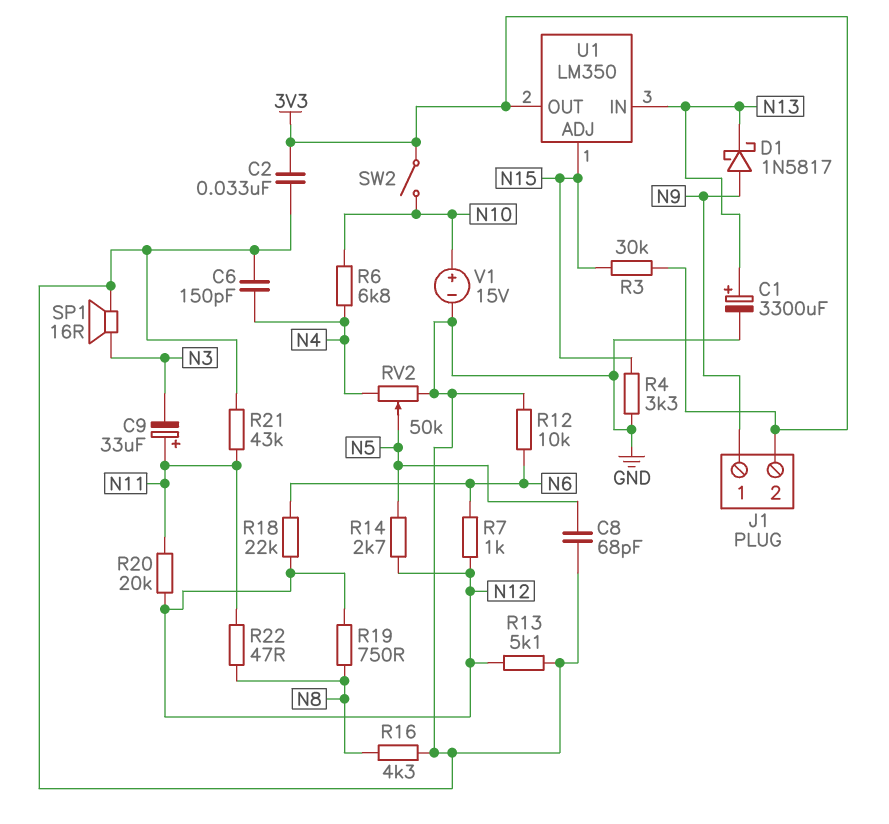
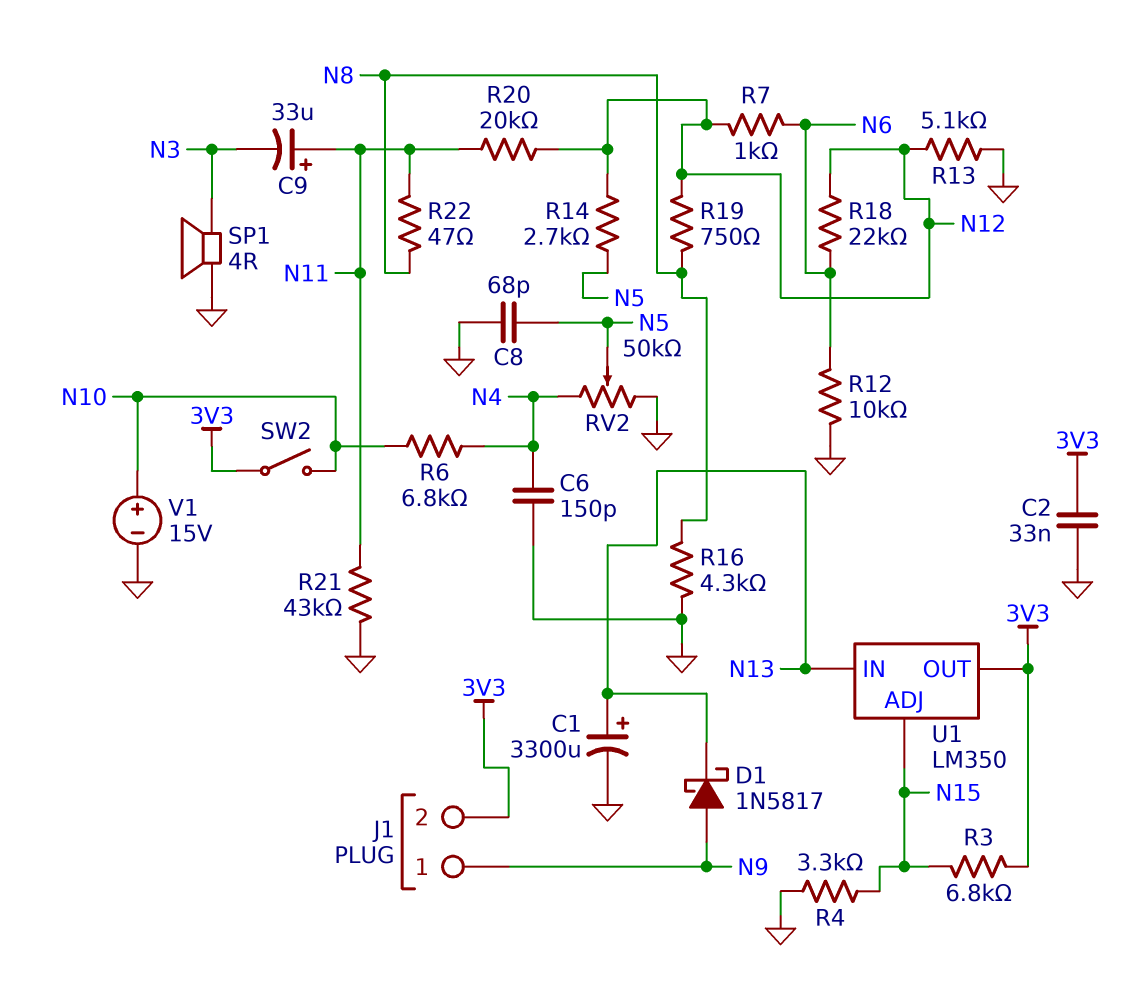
R3: 30k (3V3, N15) -> 6.8k (3V3, N15)
SP1: speaker 16R (GND, N3) -> speaker 4R (GND, N3)

